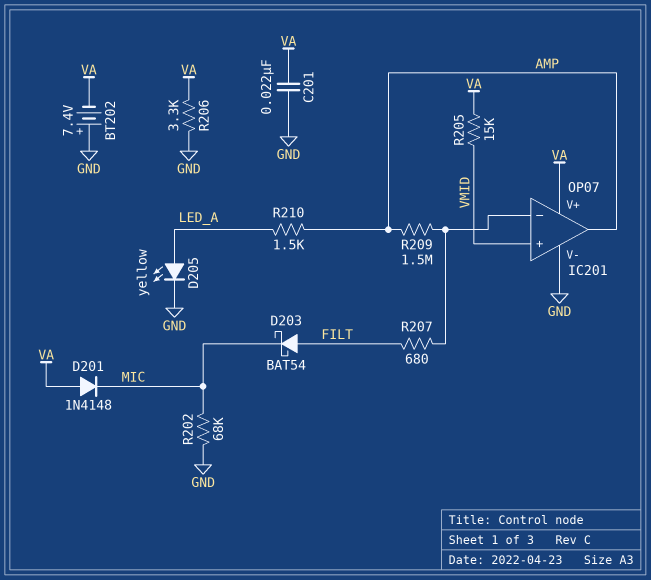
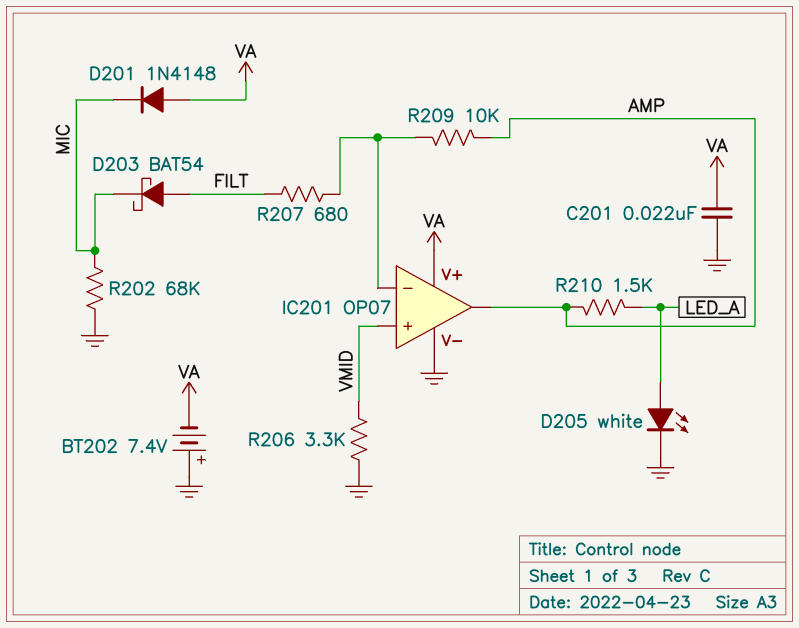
D205: LED yellow (A LED_A, K GND) -> LED white (A LED_A, K GND)
R205: 15k (VA, VMID) -> none
R206: 3.3k (GND, VA) -> 3.3k (GND, VMID)
R209: 1.5M (AMP, IC201/in-) -> 10k (AMP, IC201/in-)

